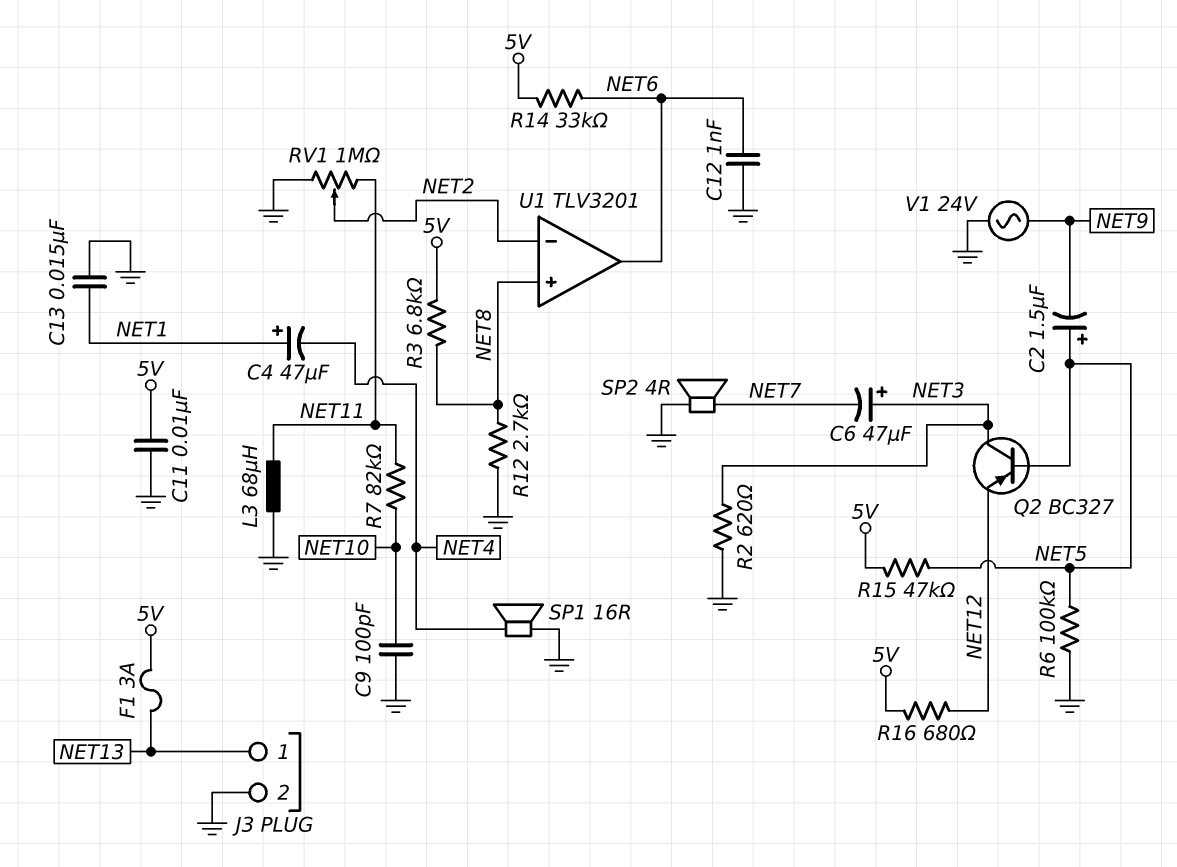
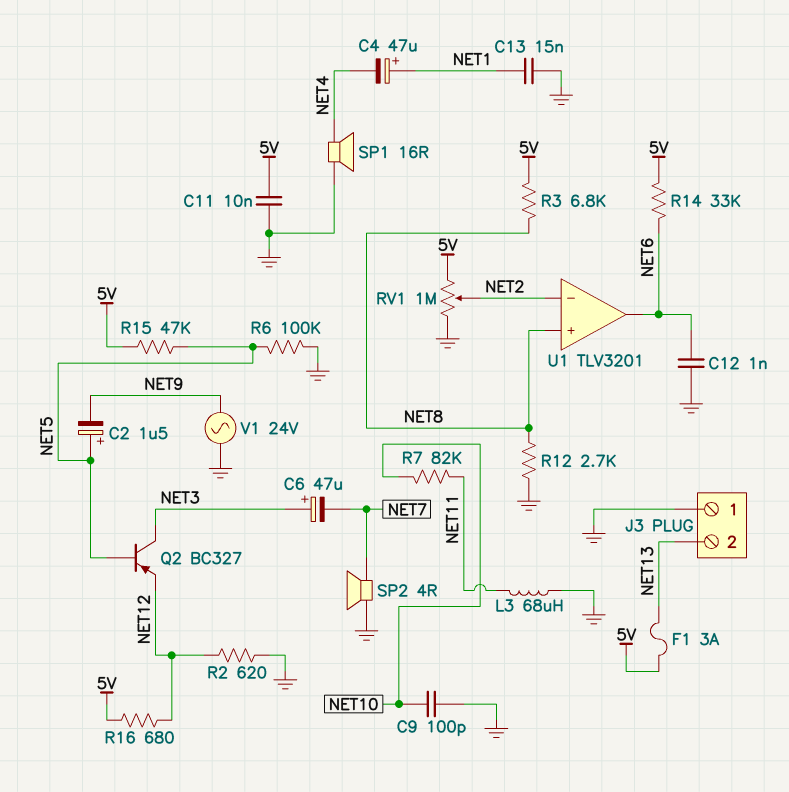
J3 pin 1: NET13 -> GND
J3 pin 2: GND -> NET13
R2: 620 (GND, NET3) -> 620 (GND, NET12)
RV1: 1M (GND, NET11, wiper NET2) -> 1M (5V, GND, wiper NET2)

